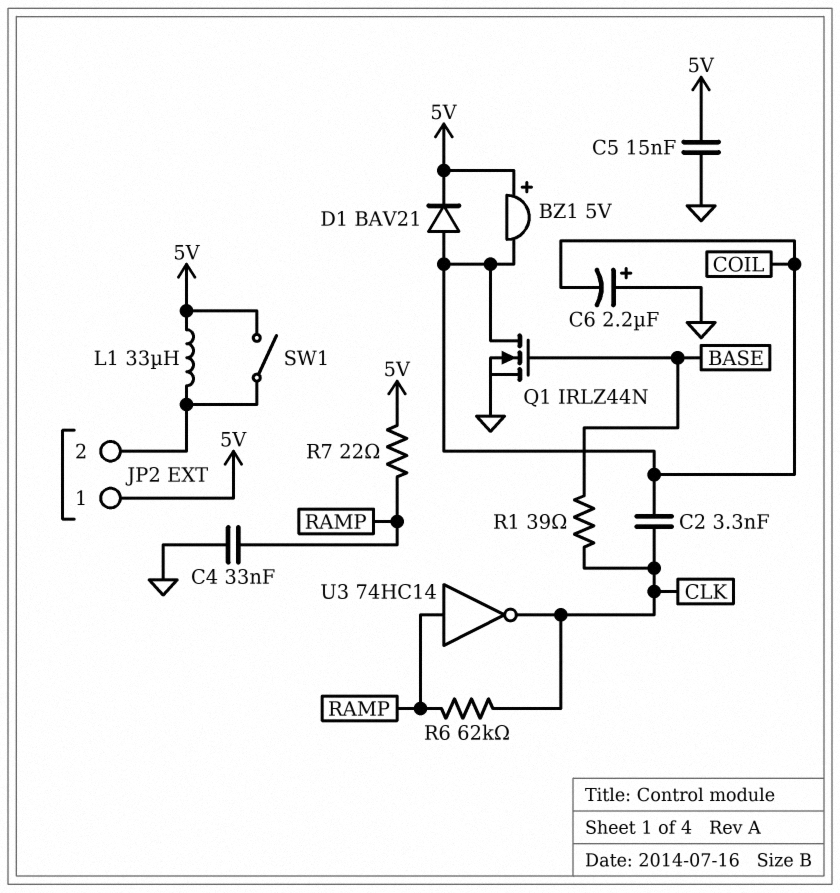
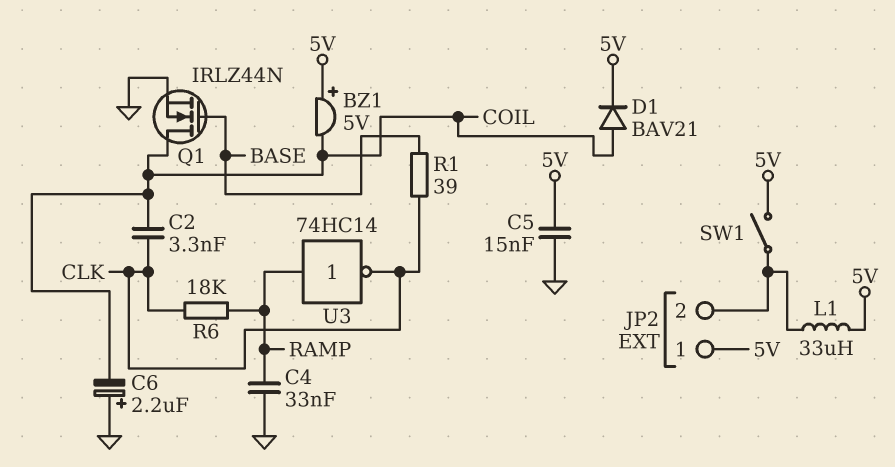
R6: 62k (CLK, RAMP) -> 18k (CLK, RAMP)
R7: 22 (5V, RAMP) -> none

